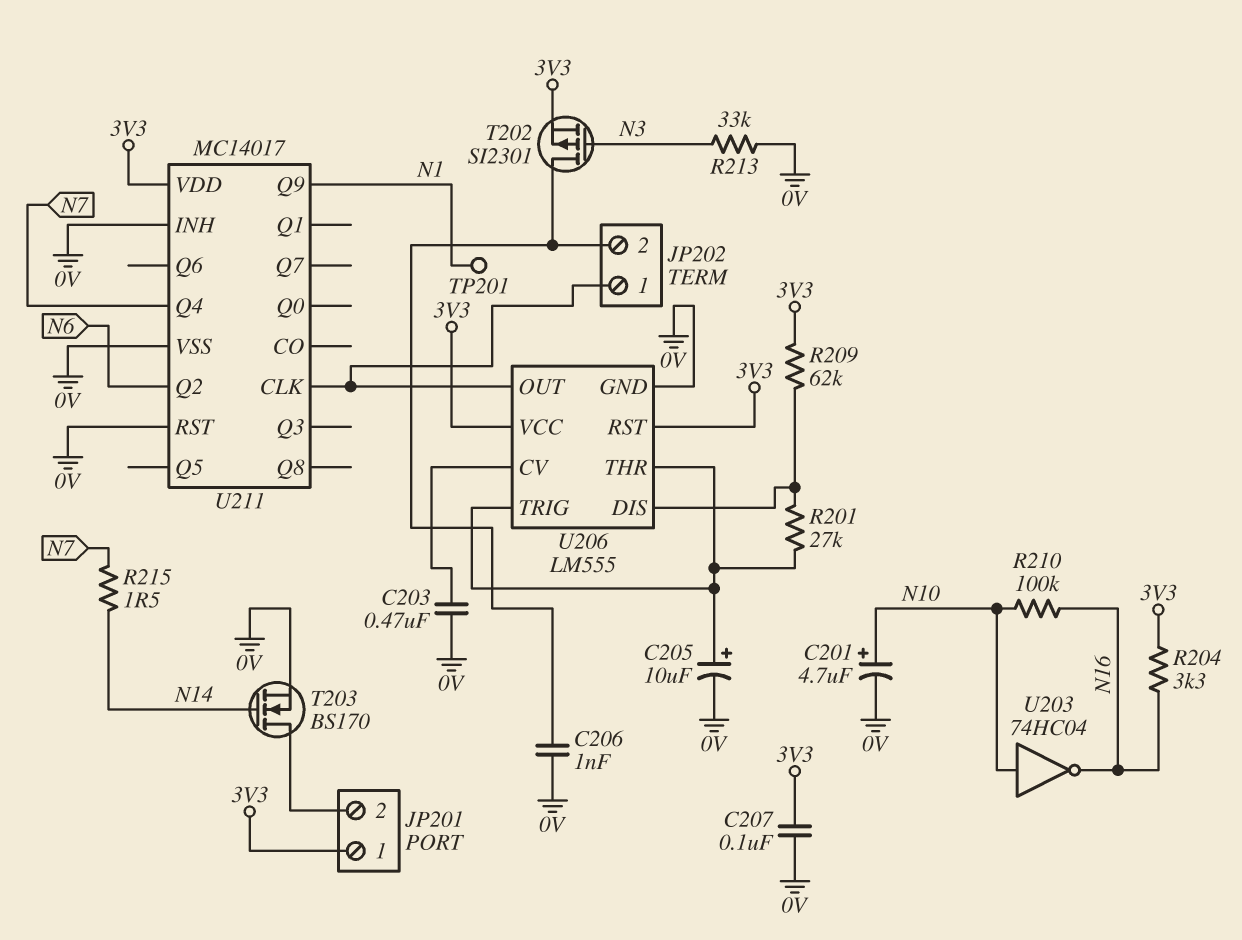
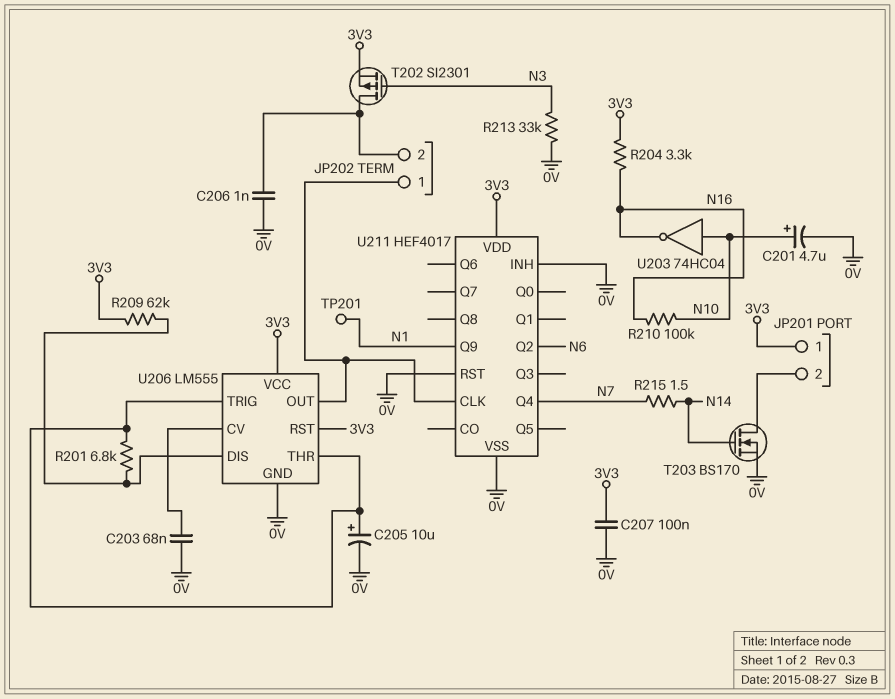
C203: 470nF (0V, U206/CV) -> 68nF (0V, U206/CV)
R201: 27k (U206/DIS, U206/THR) -> 6.8k (U206/DIS, U206/THR)
U211: MC14017 -> HEF4017

